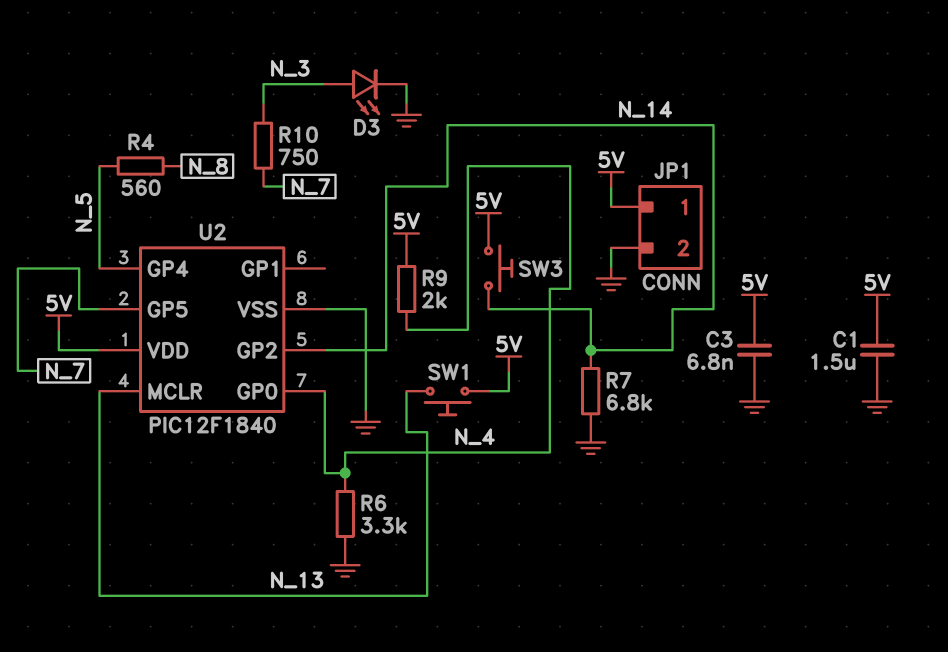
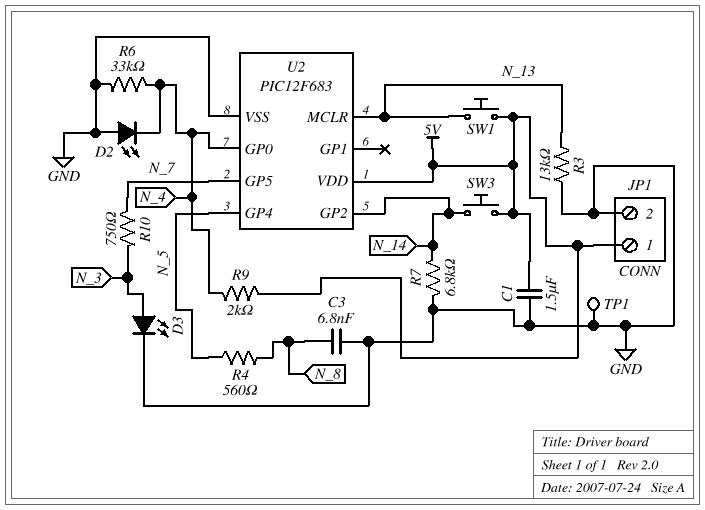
C3: 6.8nF (5V, GND) -> 6.8nF (GND, N_8)
D2: none -> LED (A GND, K N_4)
R3: none -> 13k (GND, N_13)
R6: 3.3k (GND, N_4) -> 33k (GND, N_4)
TP1: none -> test point (GND)
U2: PIC12F1840 -> PIC12F683

